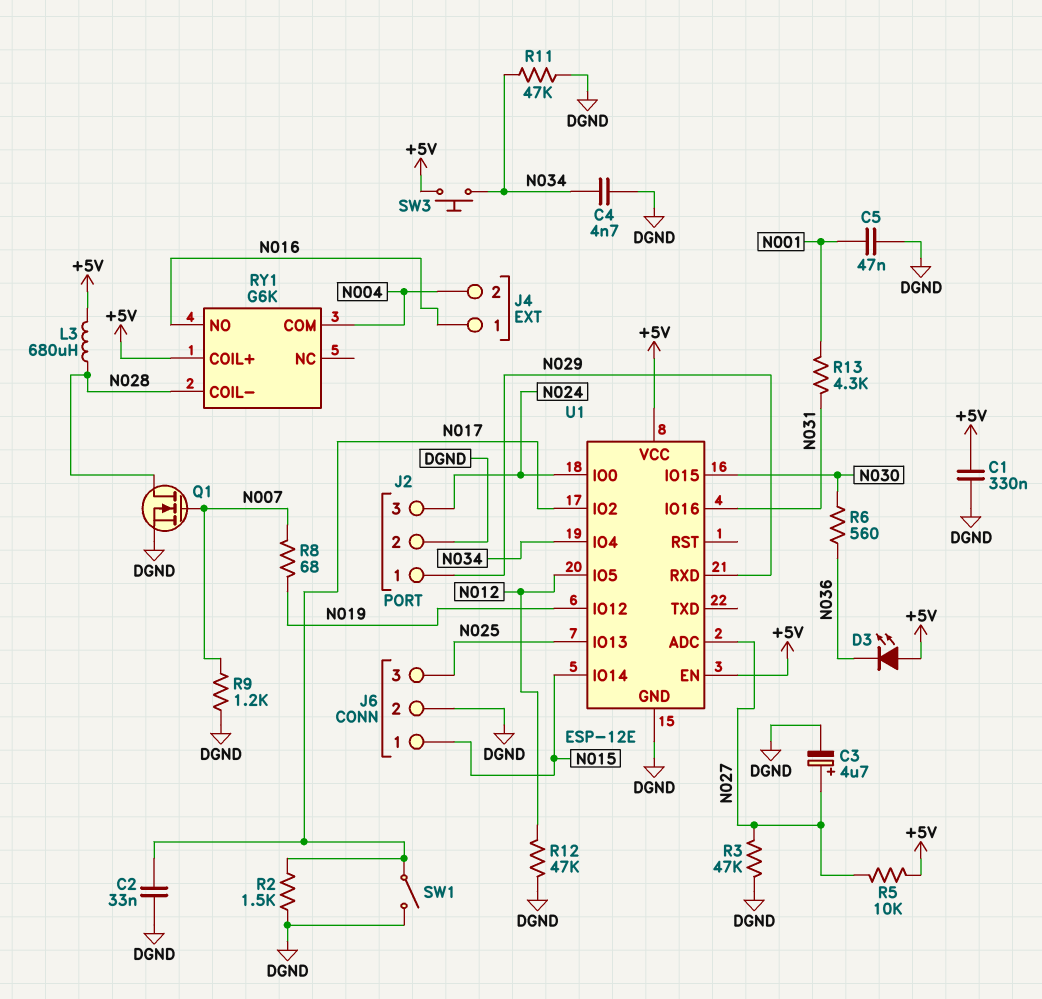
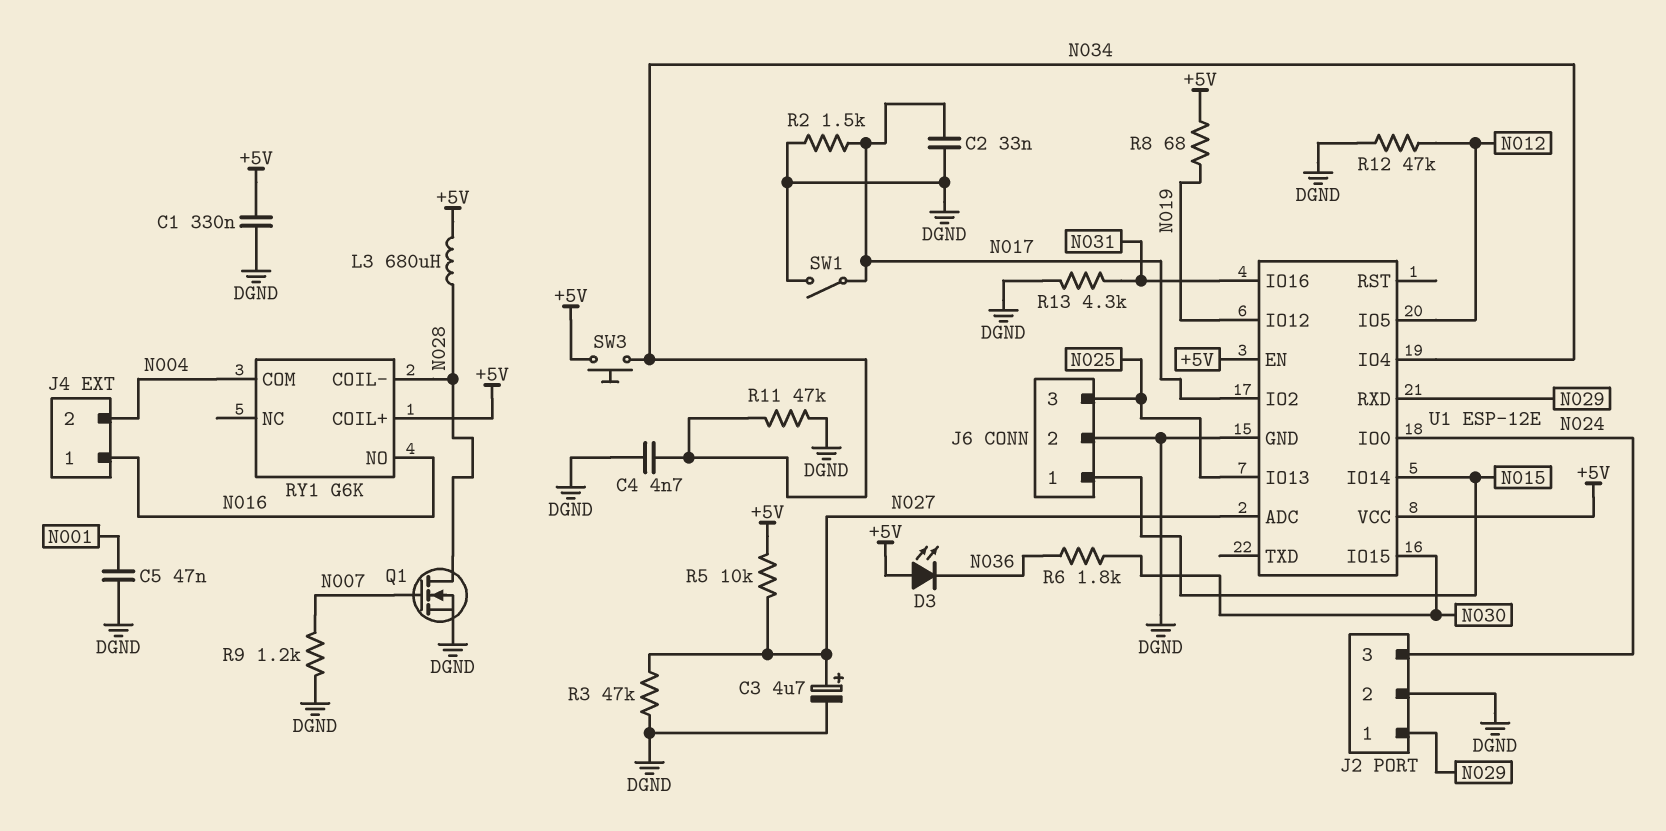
R6: 560 (N030, N036) -> 1.8k (N030, N036)
R8: 68 (N007, N019) -> 68 (+5V, N019)
R13: 4.3k (N001, N031) -> 4.3k (DGND, N031)

